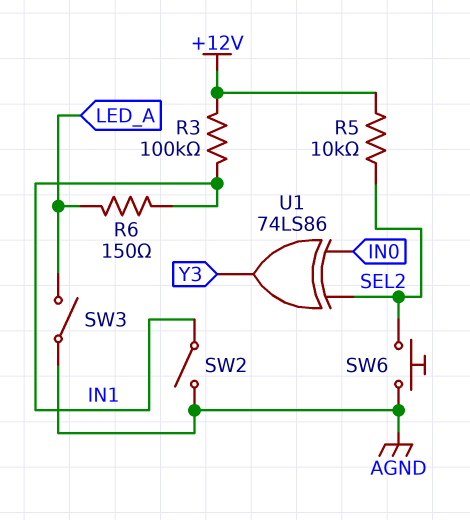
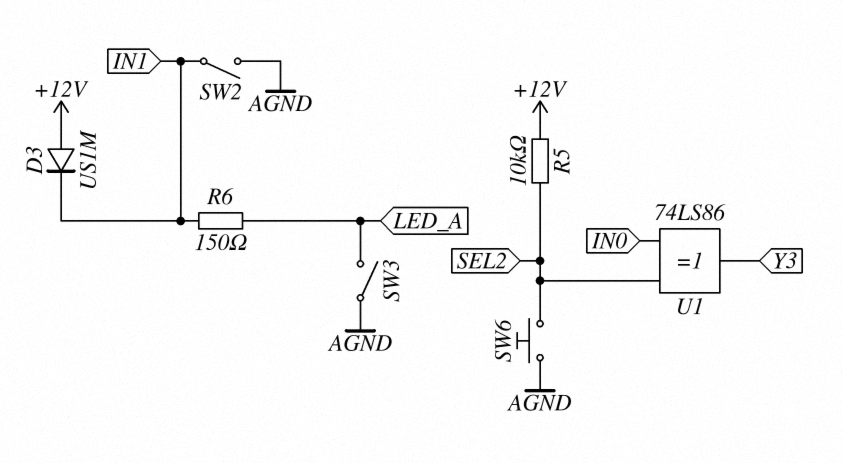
D3: none -> diode US1M (A +12V, K IN1)
R3: 100k (+12V, IN1) -> none

